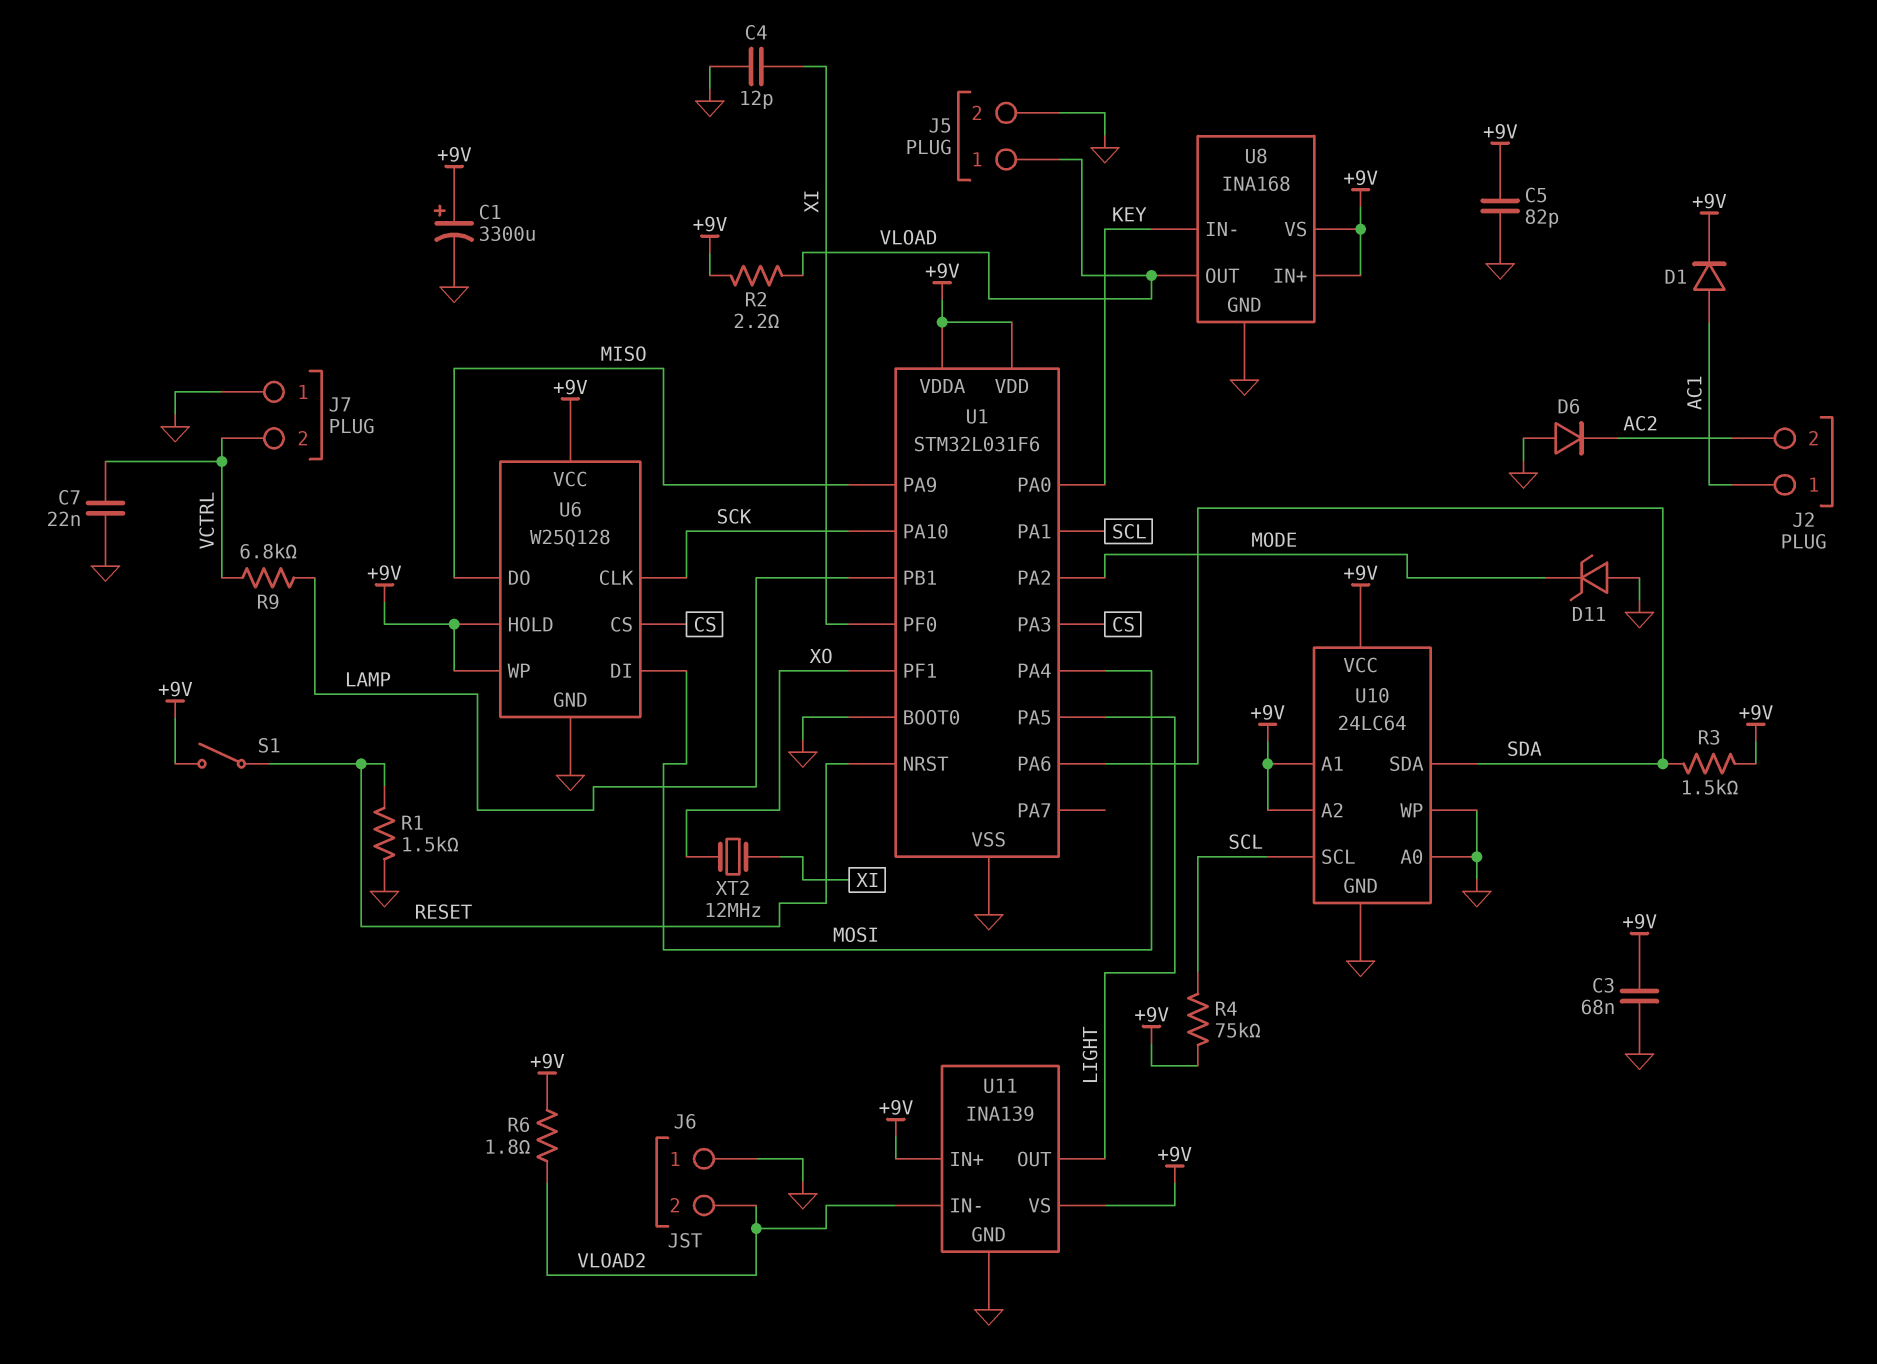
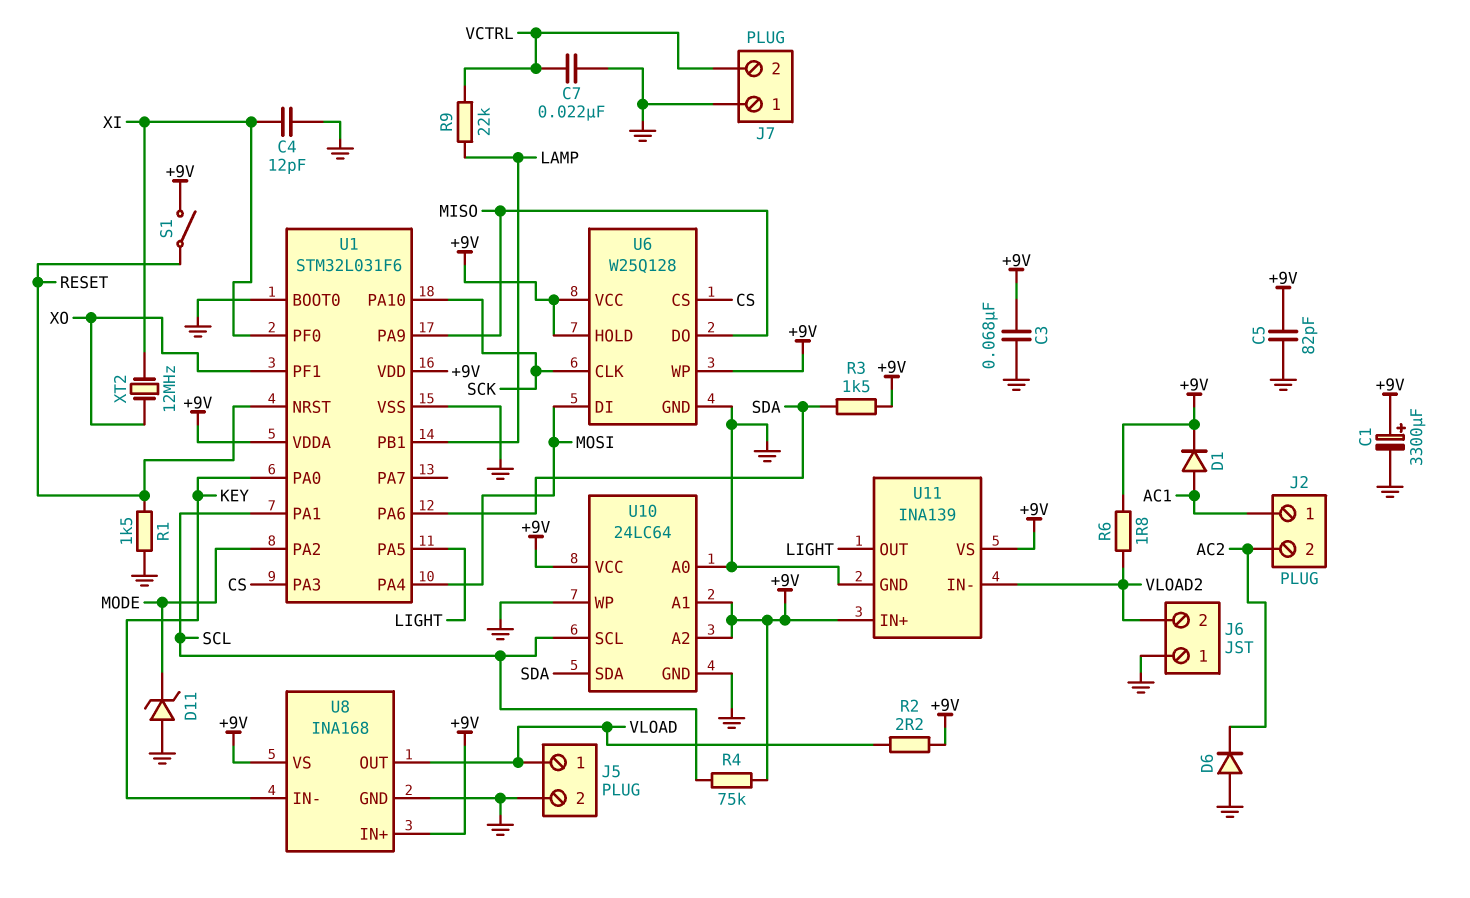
R9: 6.8k (LAMP, VCTRL) -> 22k (LAMP, VCTRL)

